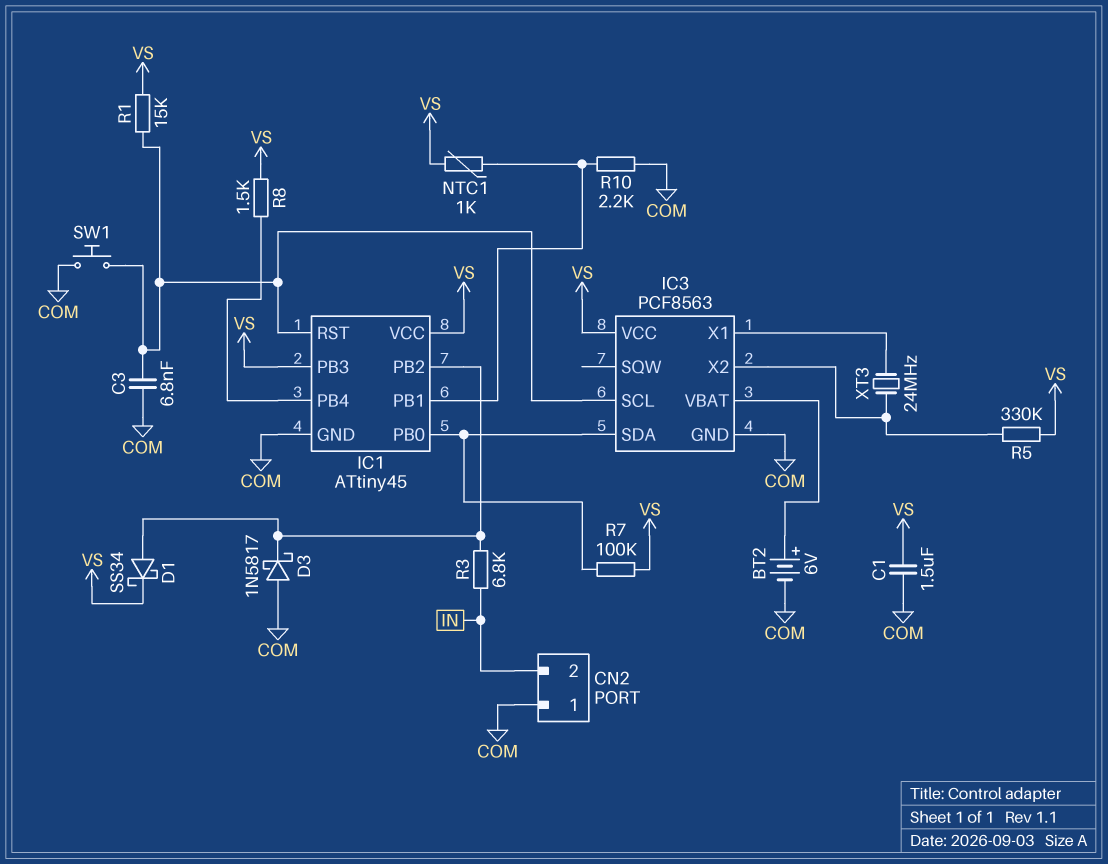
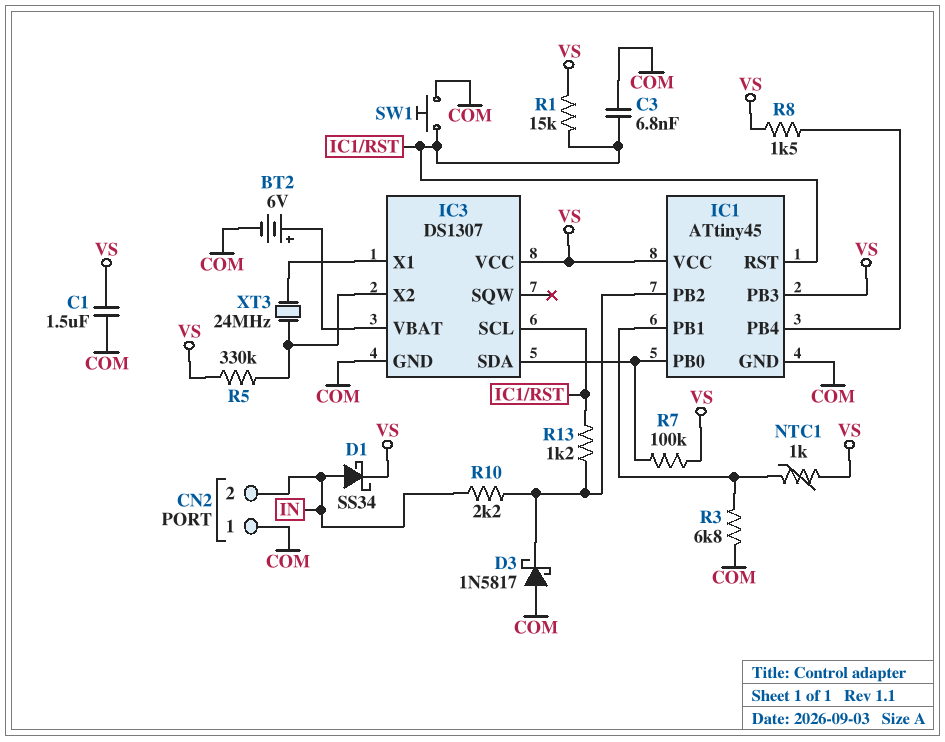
D1: schottky SS34 (A IC1/PB2, K VS) -> schottky SS34 (A IN, K VS)
IC3: PCF8563 -> DS1307
R3: 6.8k (IC1/PB2, IN) -> 6.8k (COM, IC1/PB1)
R10: 2.2k (COM, IC1/PB1) -> 2.2k (IC1/PB2, IN)
R13: none -> 1.2k (IC1/PB2, IC1/RST)

